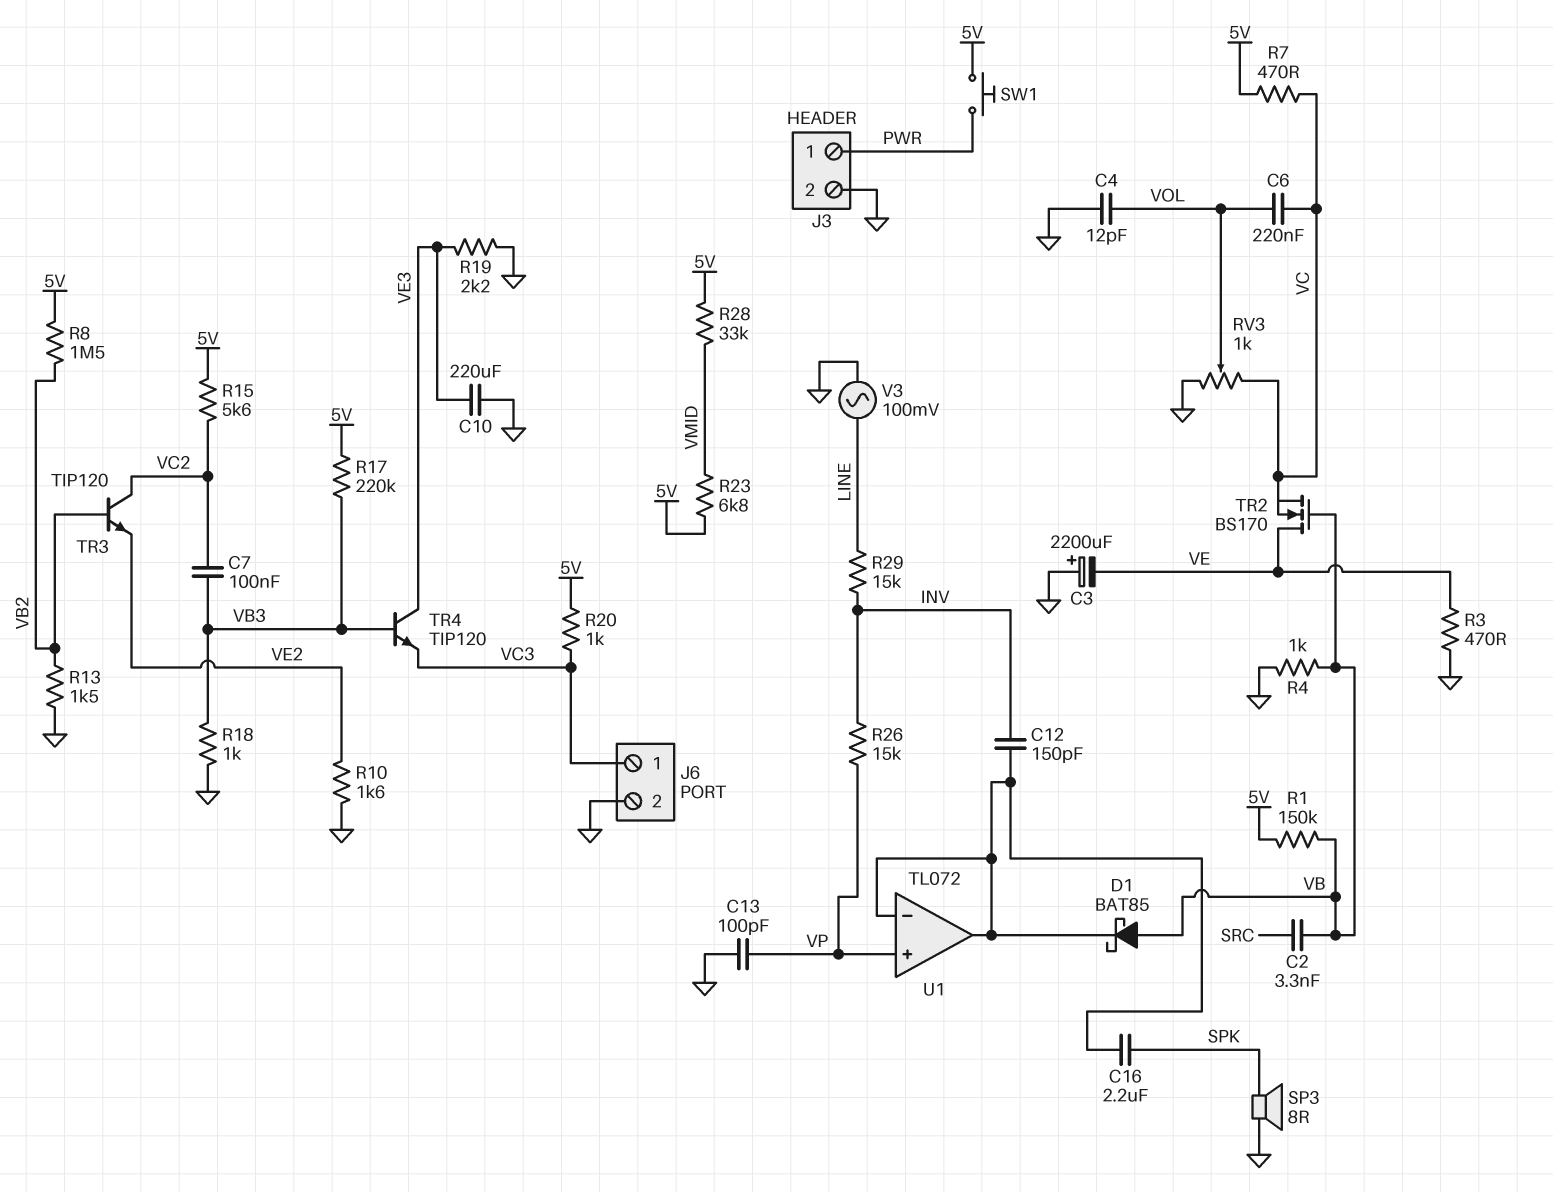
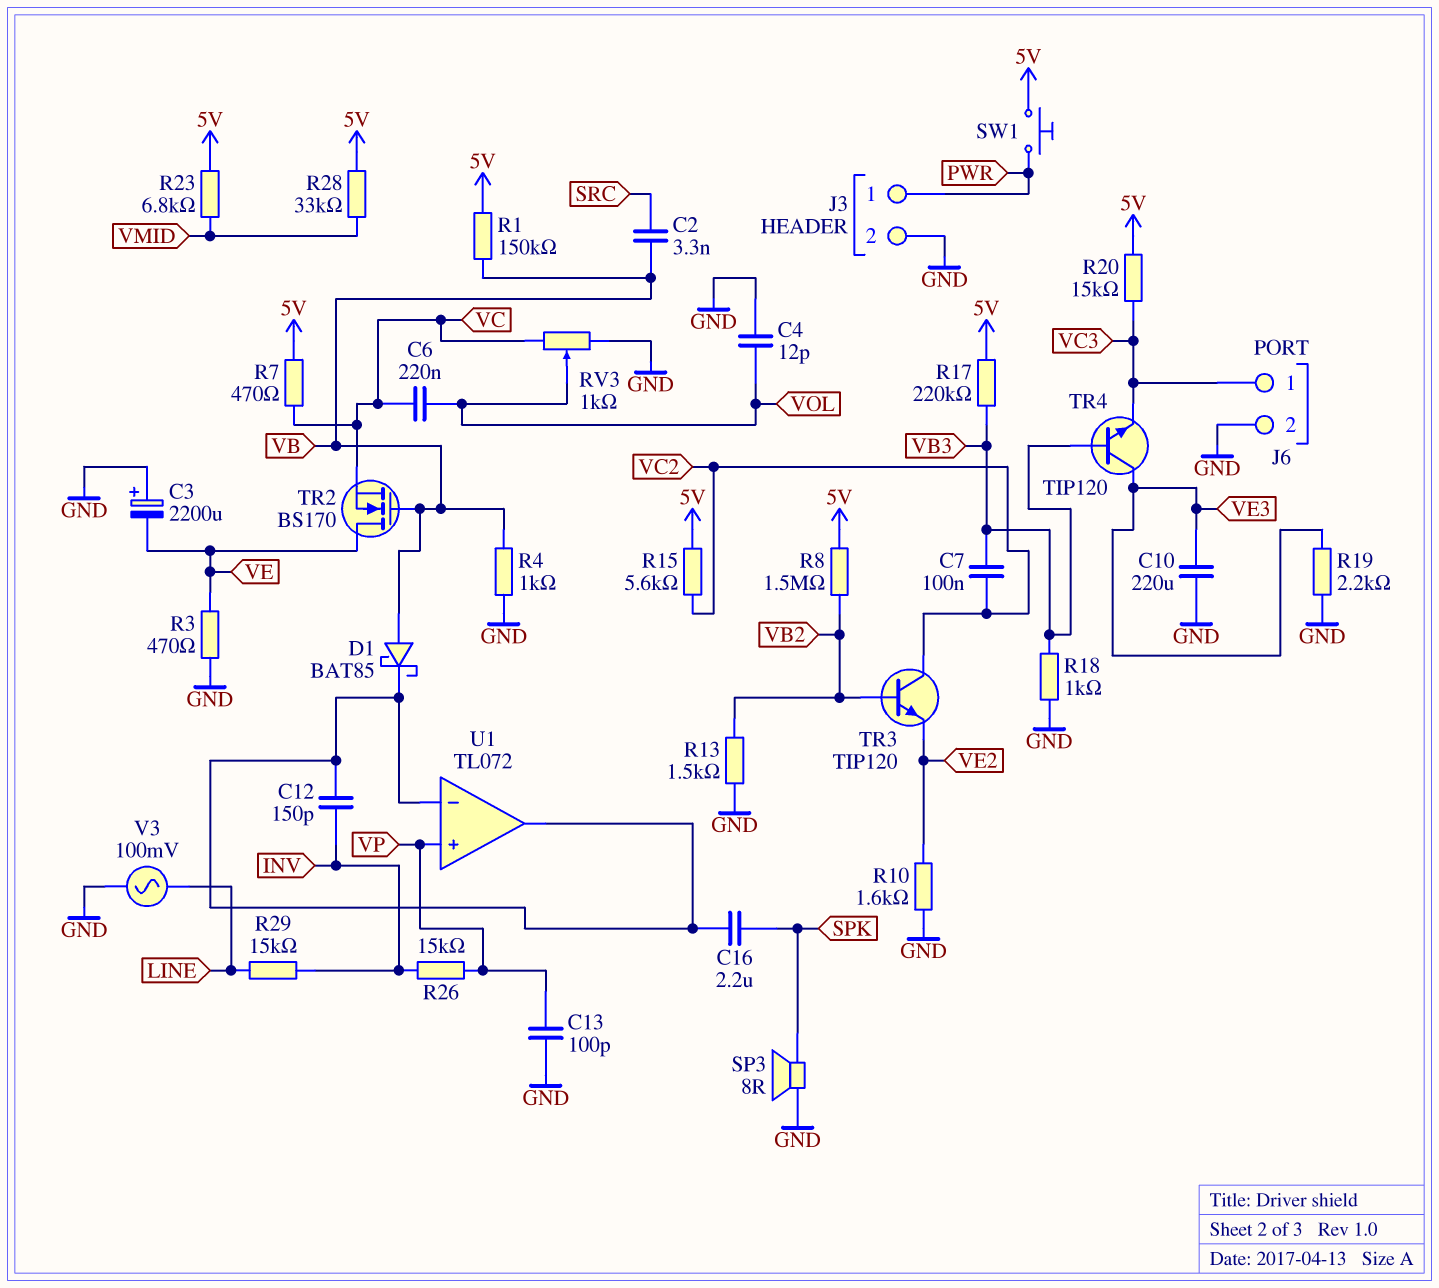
R20: 1k (5V, VC3) -> 15k (5V, VC3)

